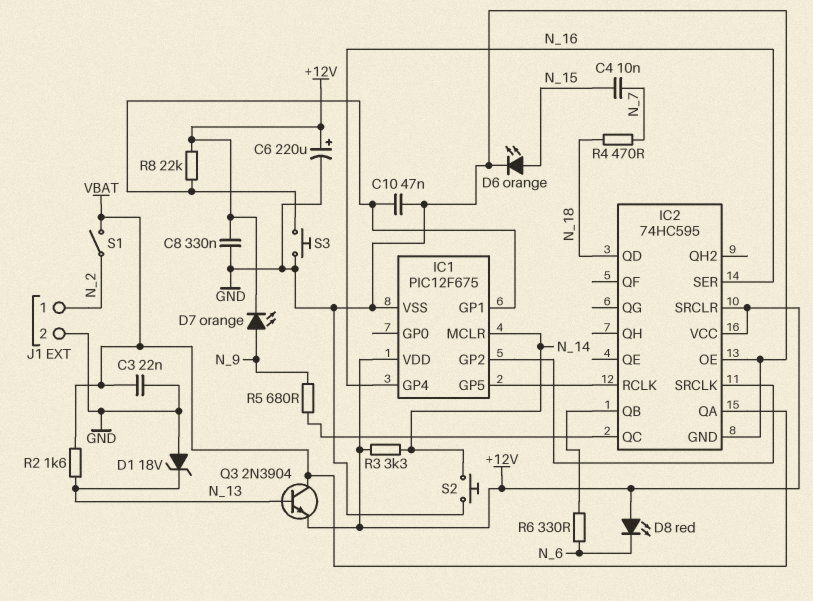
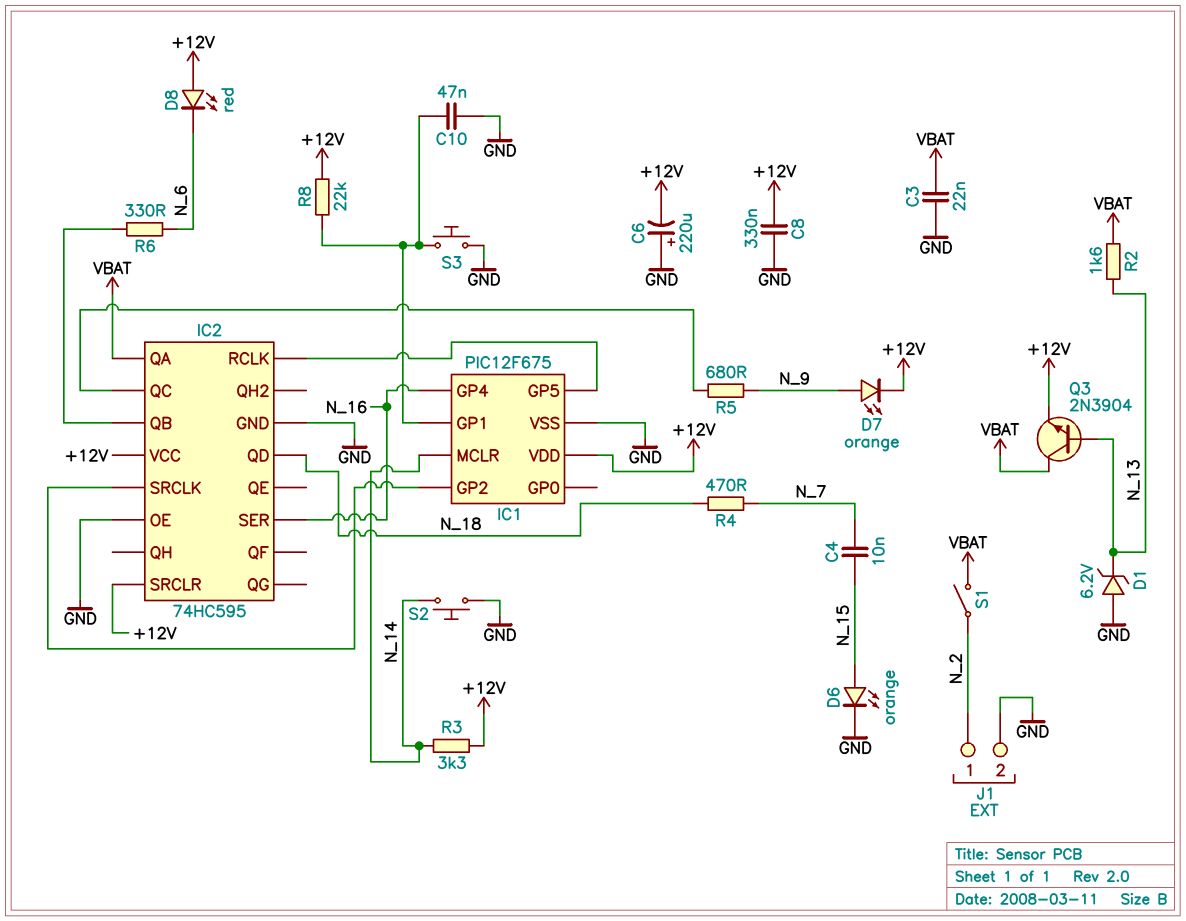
C6: 220uF (plus +12V, minus GND) -> 220uF (plus GND, minus +12V)
D1: zener 18V (A GND, K N_13) -> zener 6.2V (A GND, K N_13)

